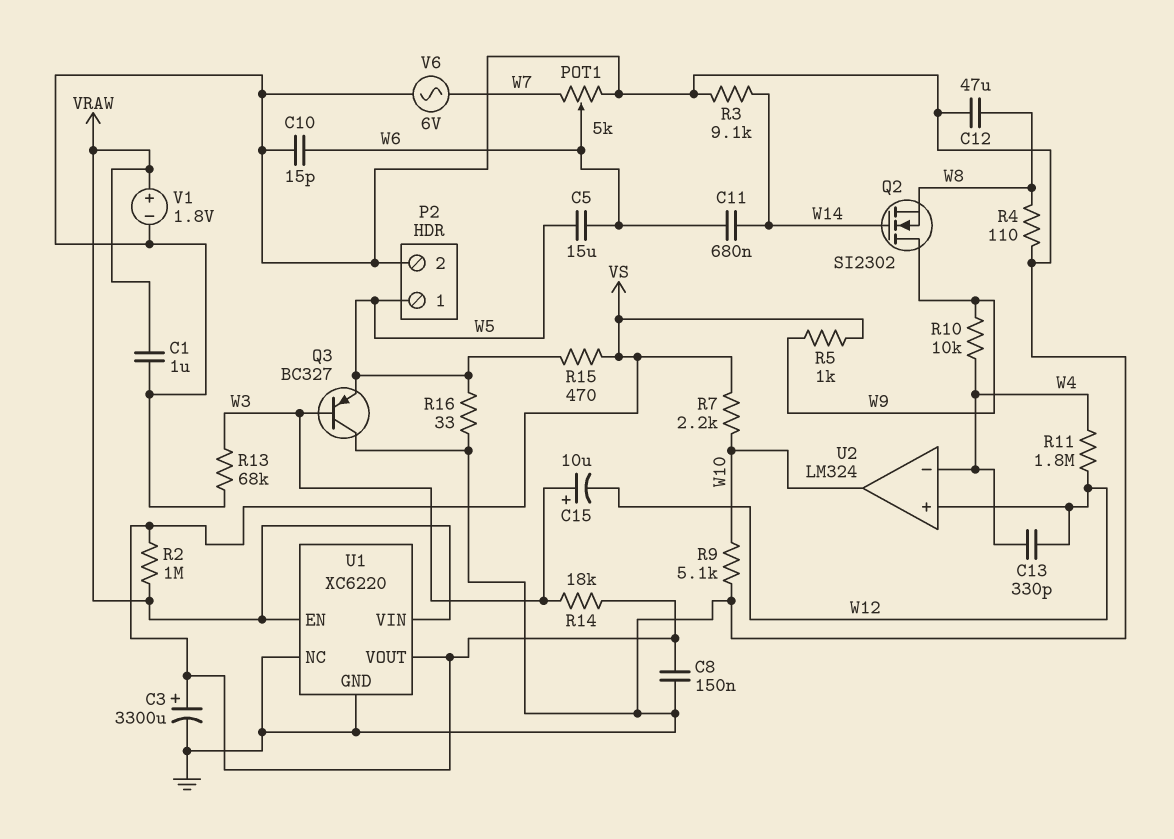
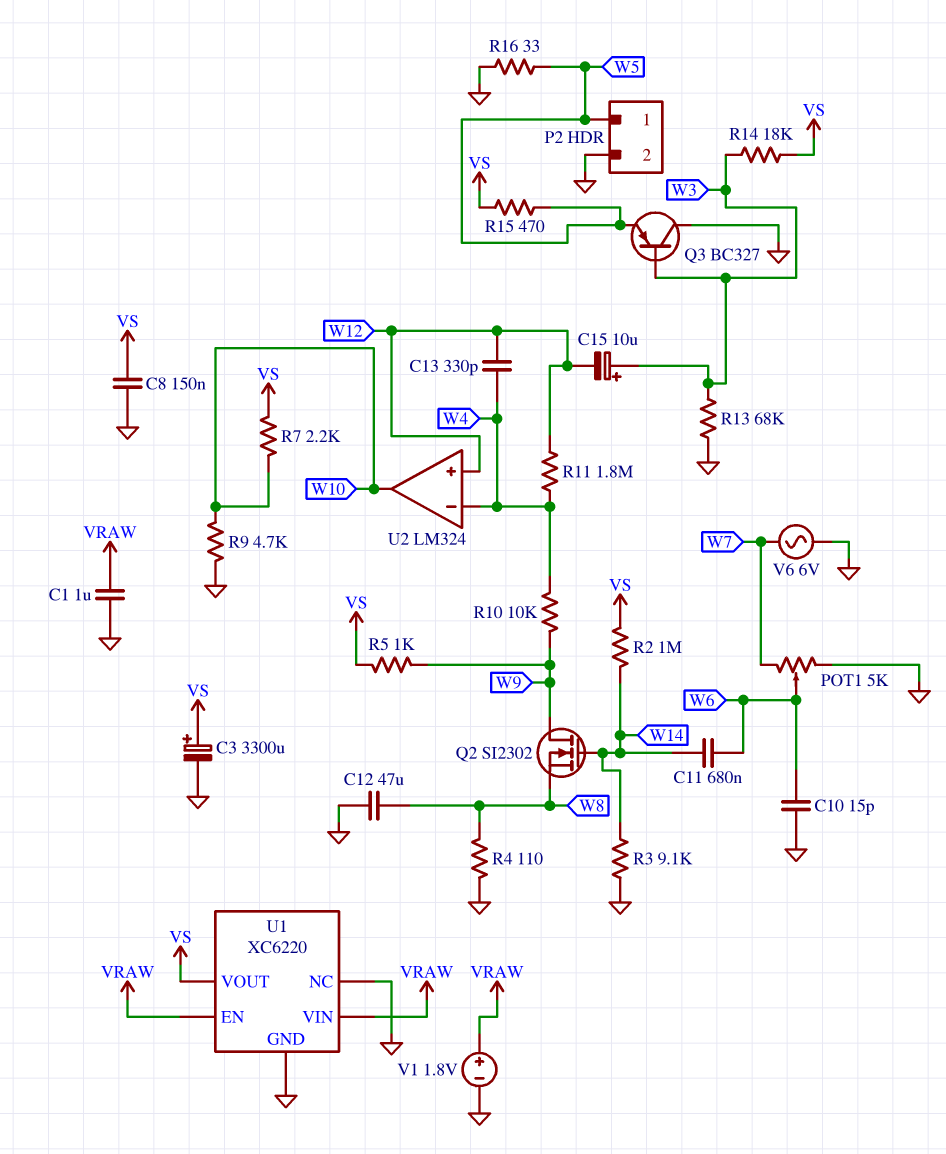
C5: 15uF (W5, W6) -> none
R2: 1M (VRAW, VS) -> 1M (VS, W14)
R9: 5.1k (GND, W10) -> 4.7k (GND, W10)

